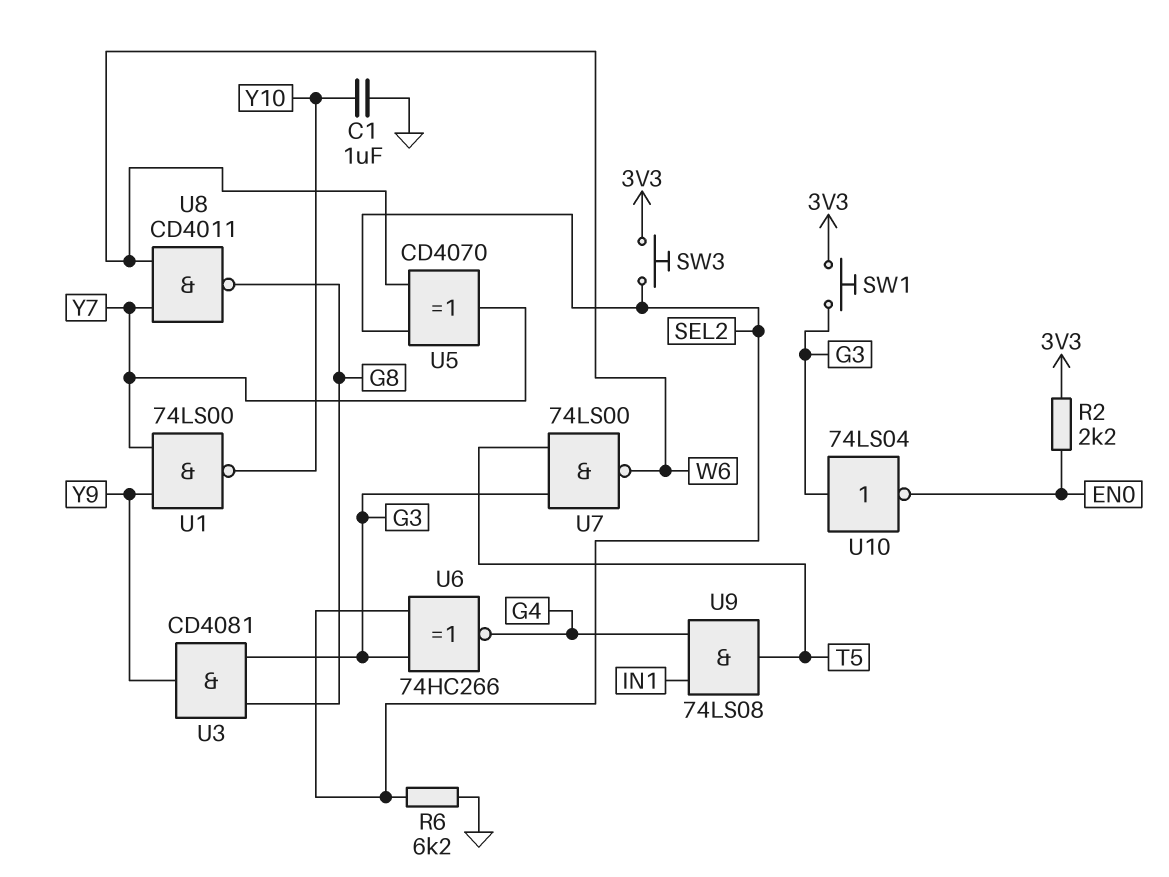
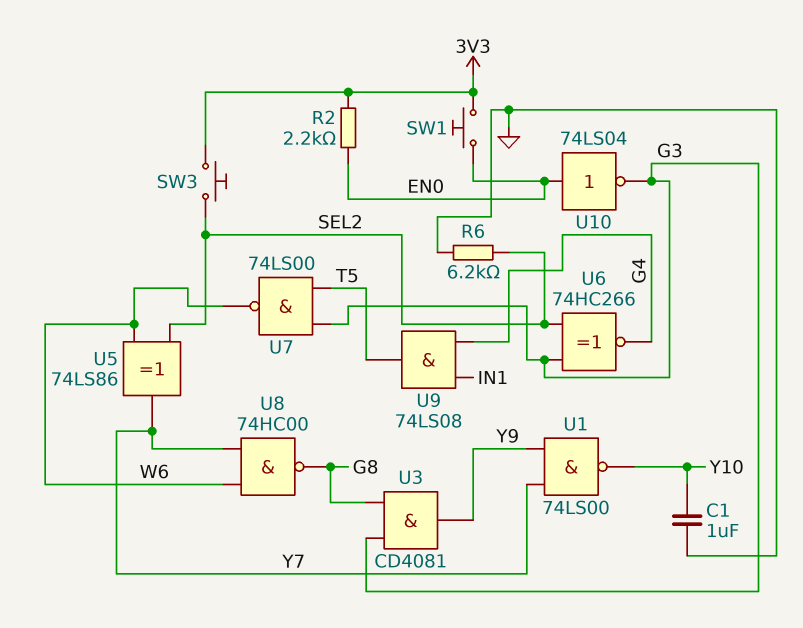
SW1: button (3V3, G3) -> button (3V3, EN0)
U5: XOR CD4070 (in SEL2, in W6, out Y7) -> XOR 74LS86 (in SEL2, in W6, out Y7)
U8: NAND CD4011 (in W6, in Y7, out G8) -> NAND 74HC00 (in W6, in Y7, out G8)
U10: NOT 74LS04 (in G3, out EN0) -> NOT 74LS04 (in EN0, out G3)

